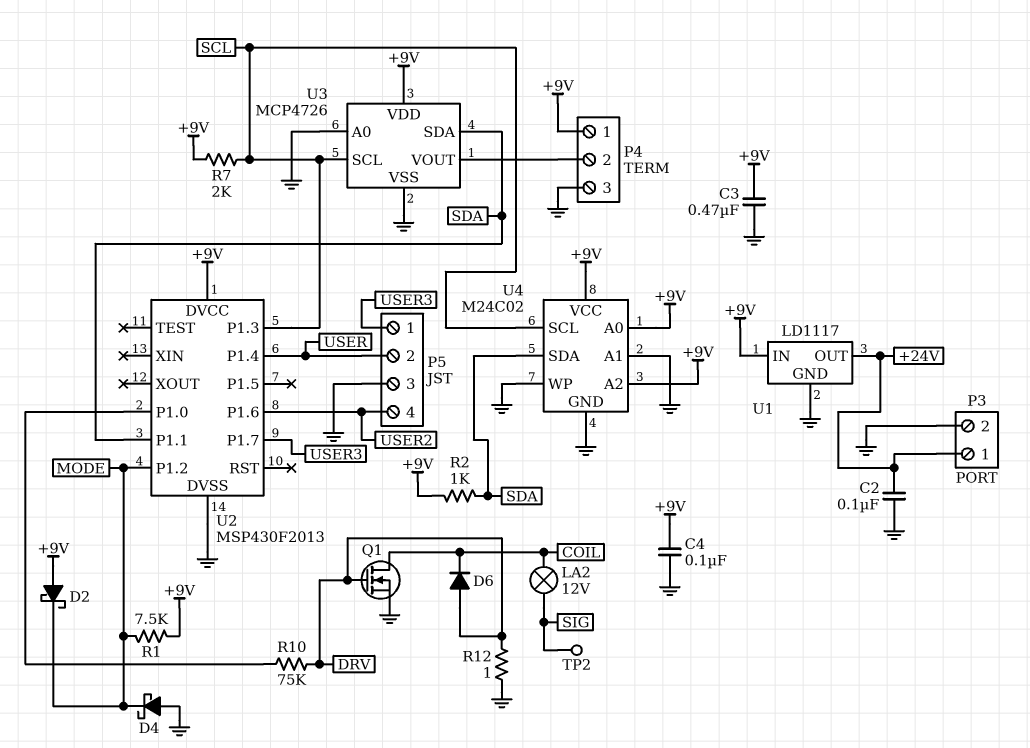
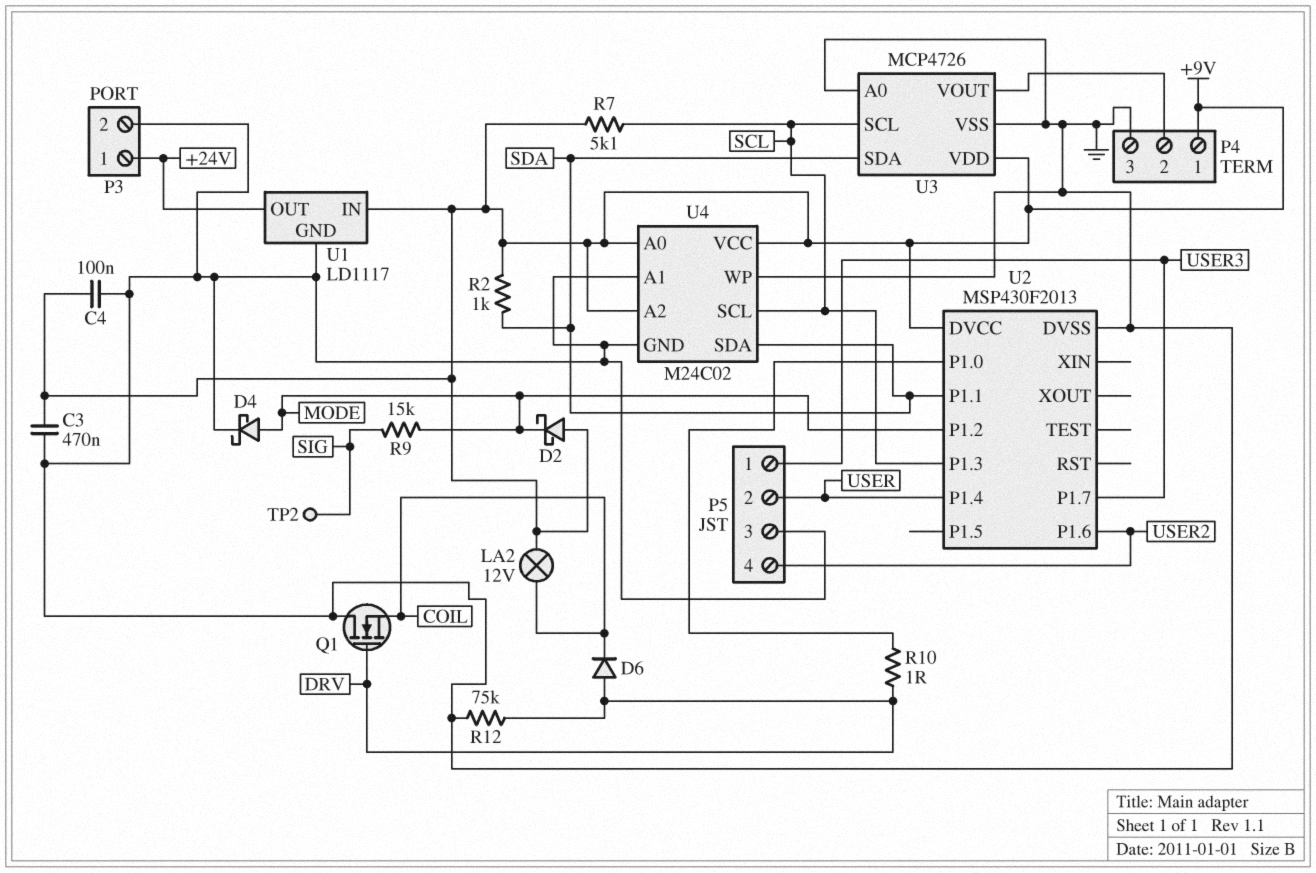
C2: 100nF (+24V, GND) -> none
D4: schottky (A GND, K MODE) -> schottky (A MODE, K GND)
LA2: lamp 12V (COIL, SIG) -> lamp 12V (+9V, COIL)
Q1: NMOS (G DRV, D COIL, S GND) -> NMOS (G DRV, D GND, S COIL)
R1: 7.5k (+9V, MODE) -> none
R7: 2k (+9V, SCL) -> 5.1k (+9V, SCL)
R9: none -> 15k (MODE, SIG)
R10: 75k (DRV, U2/P1.0) -> 1 (DRV, U2/P1.0)
R12: 1 (DRV, GND) -> 75k (DRV, GND)

